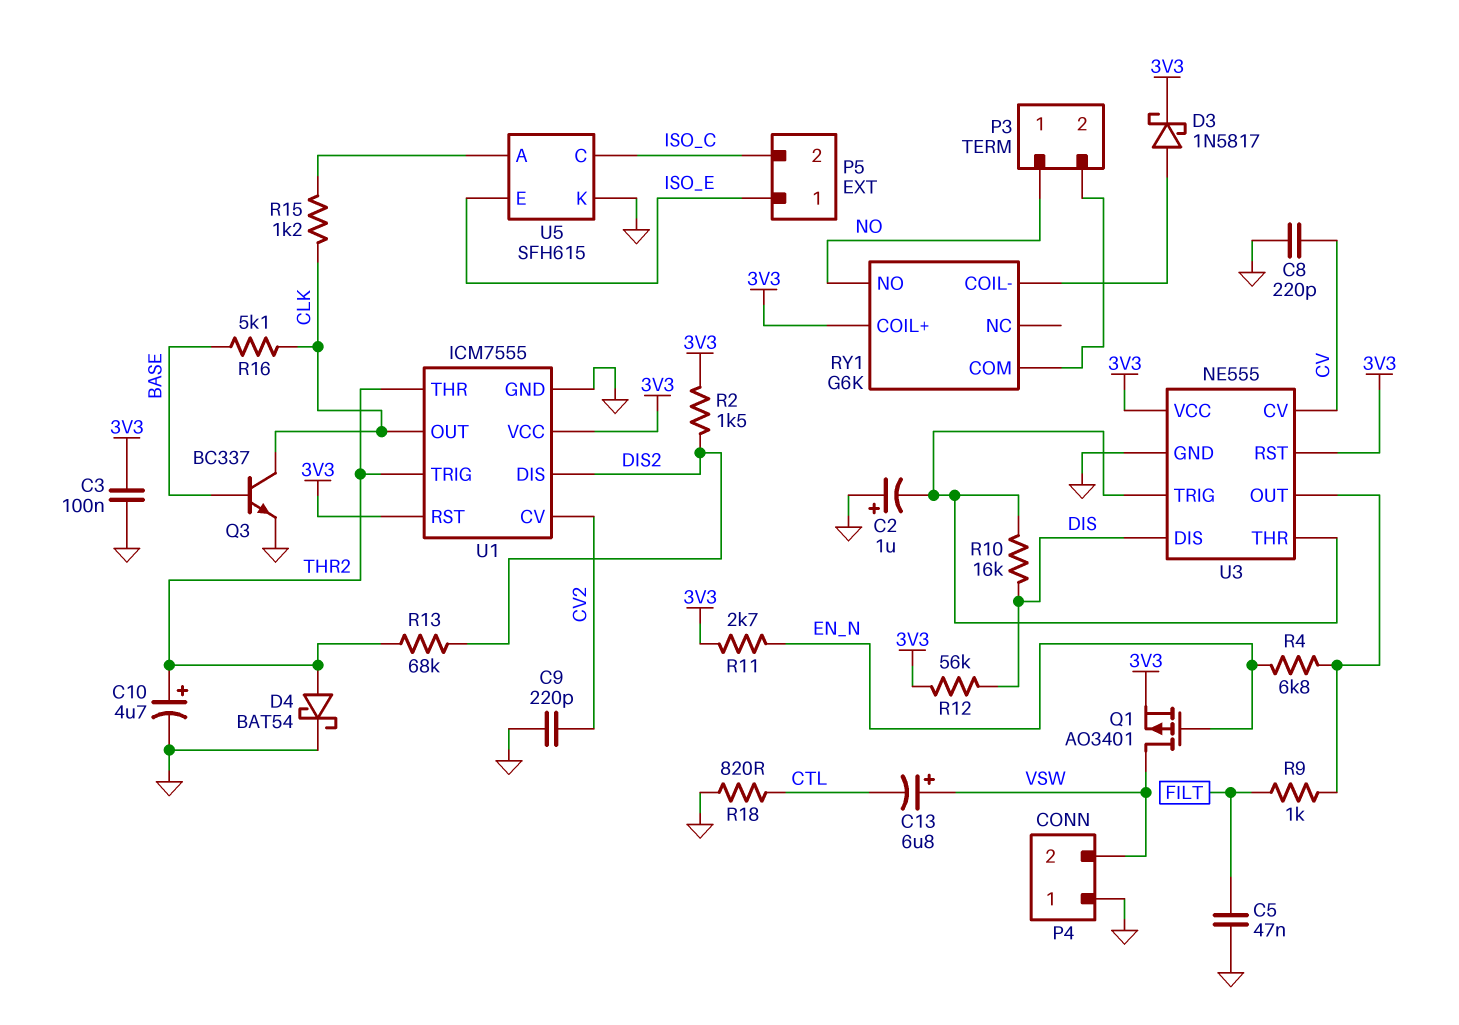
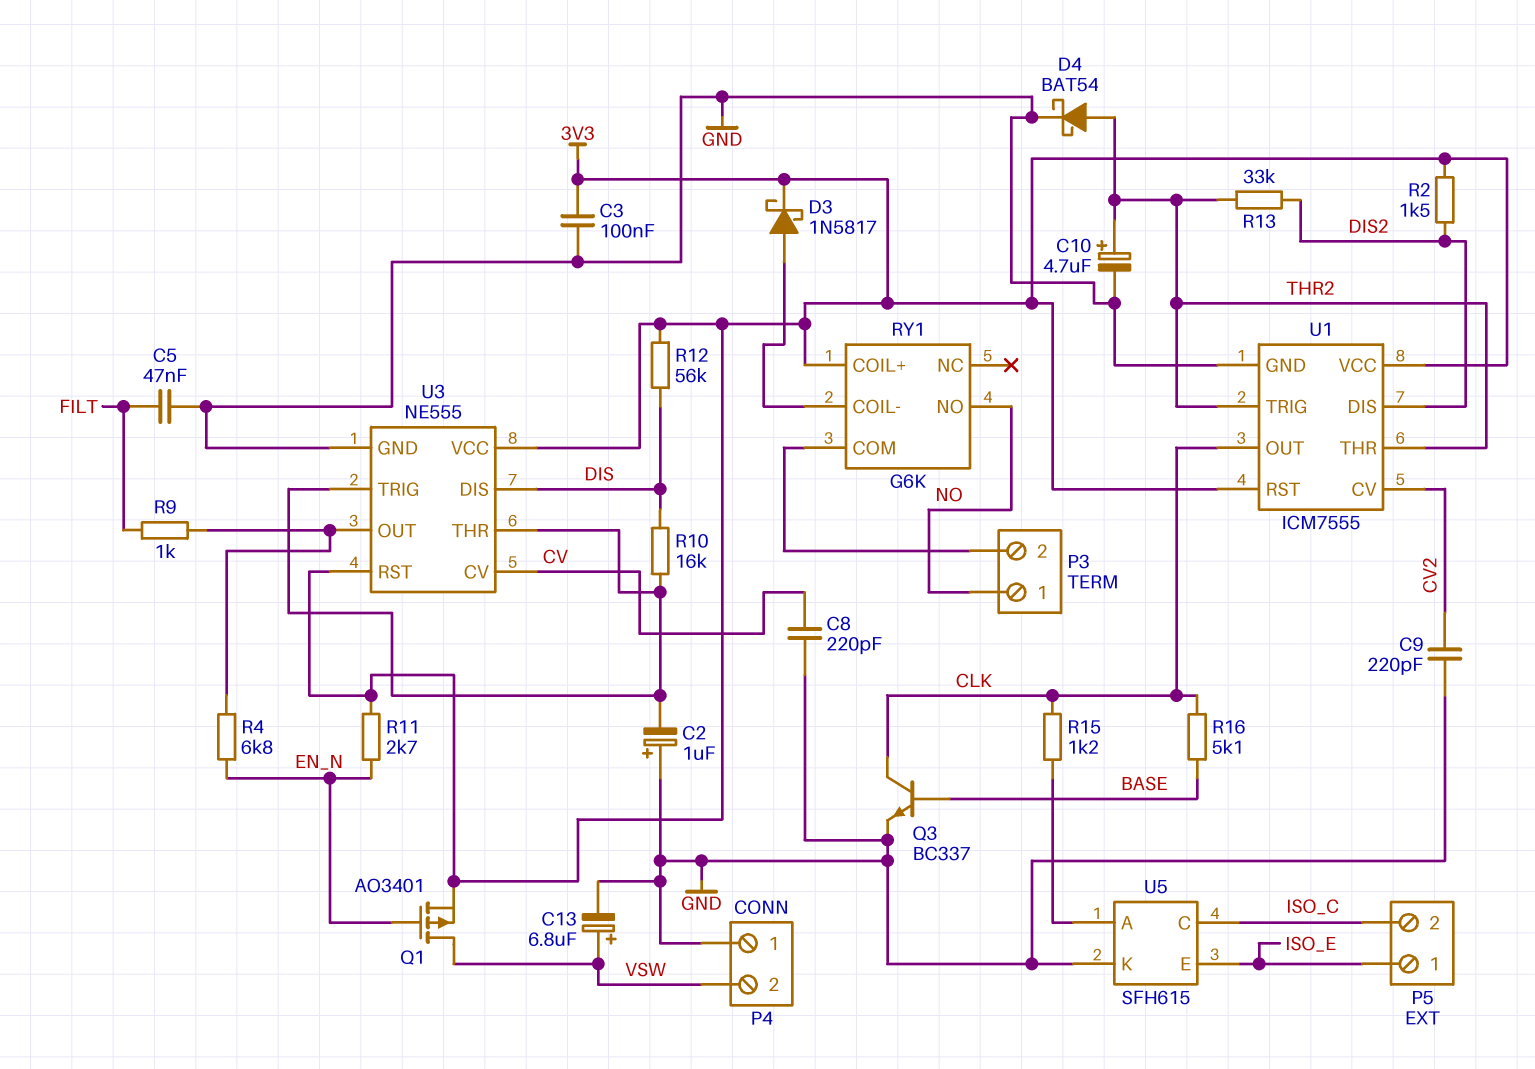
C13: 6.8uF (plus VSW, minus CTL) -> 6.8uF (plus VSW, minus GND)
R13: 68k (DIS2, THR2) -> 33k (DIS2, THR2)
R18: 820 (CTL, GND) -> none

